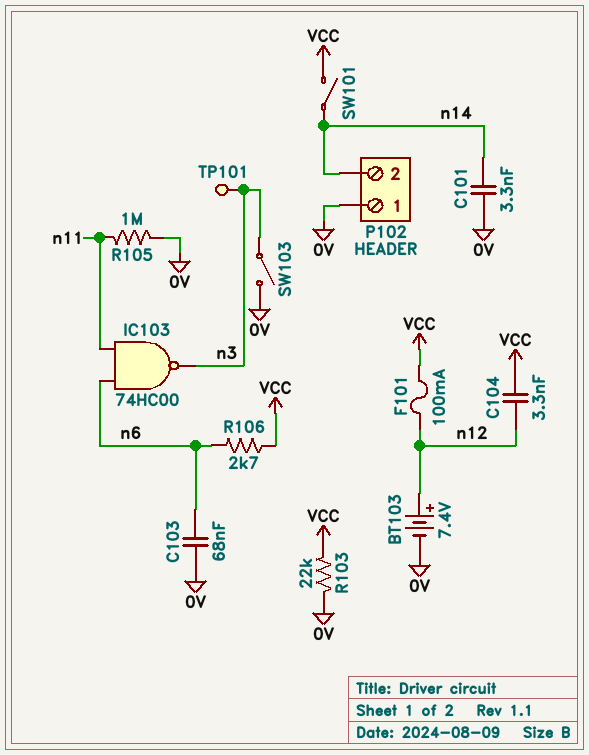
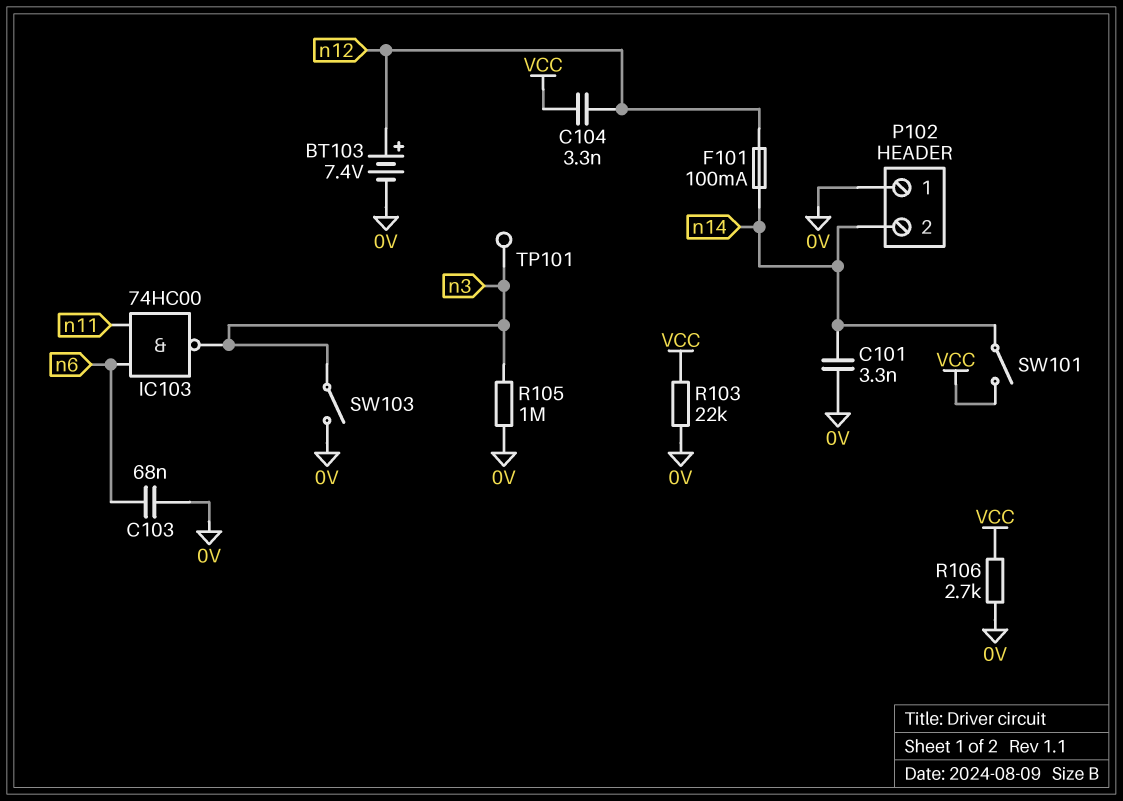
F101: 100mA (VCC, n12) -> 100mA (n12, n14)
R105: 1M (0V, n11) -> 1M (0V, n3)
R106: 2.7k (VCC, n6) -> 2.7k (0V, VCC)

